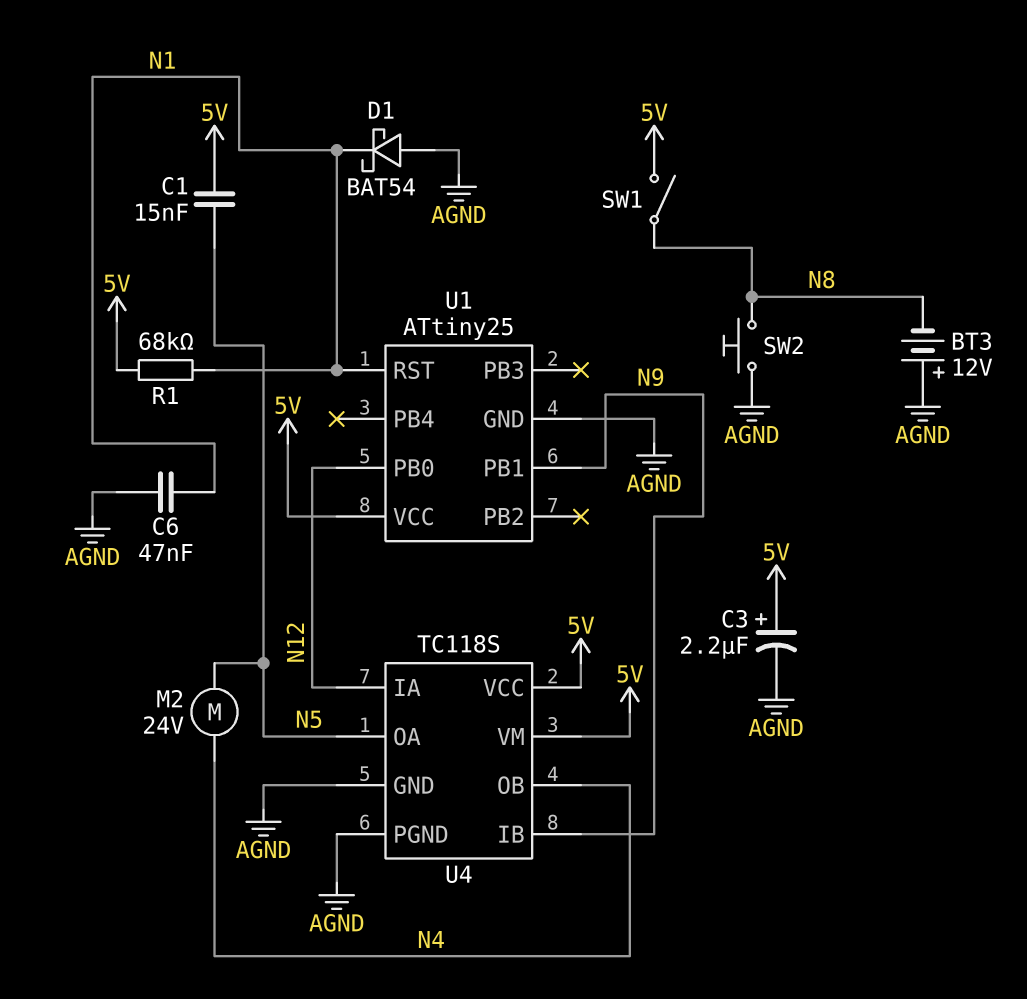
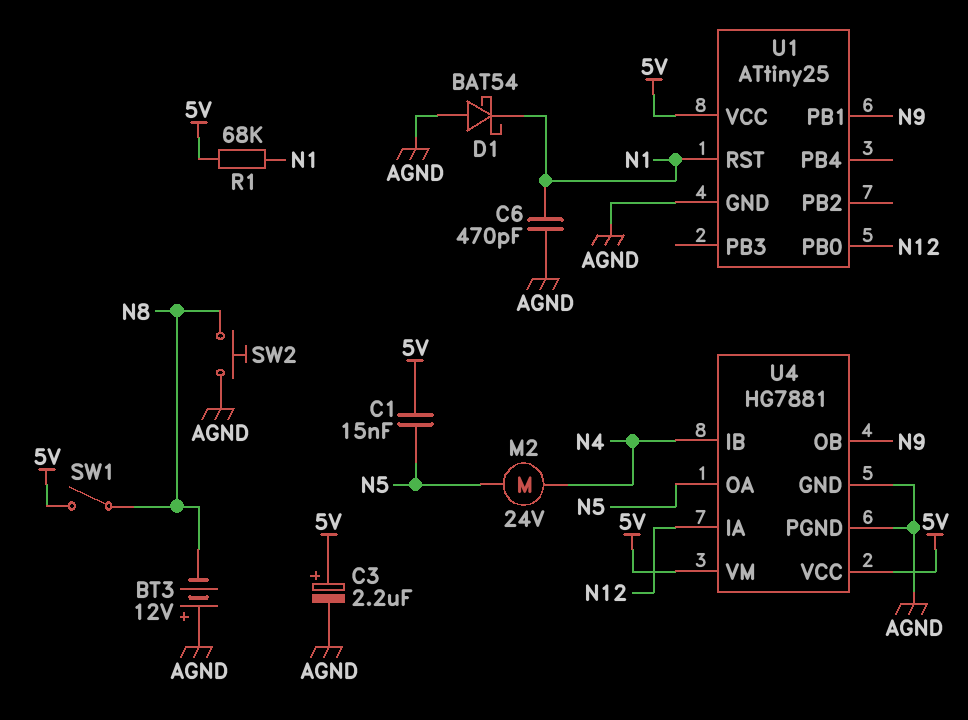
C6: 47nF (AGND, N1) -> 470pF (AGND, N1)
U4: TC118S -> HG7881
U4 pin IB: N9 -> N4
U4 pin OB: N4 -> N9

